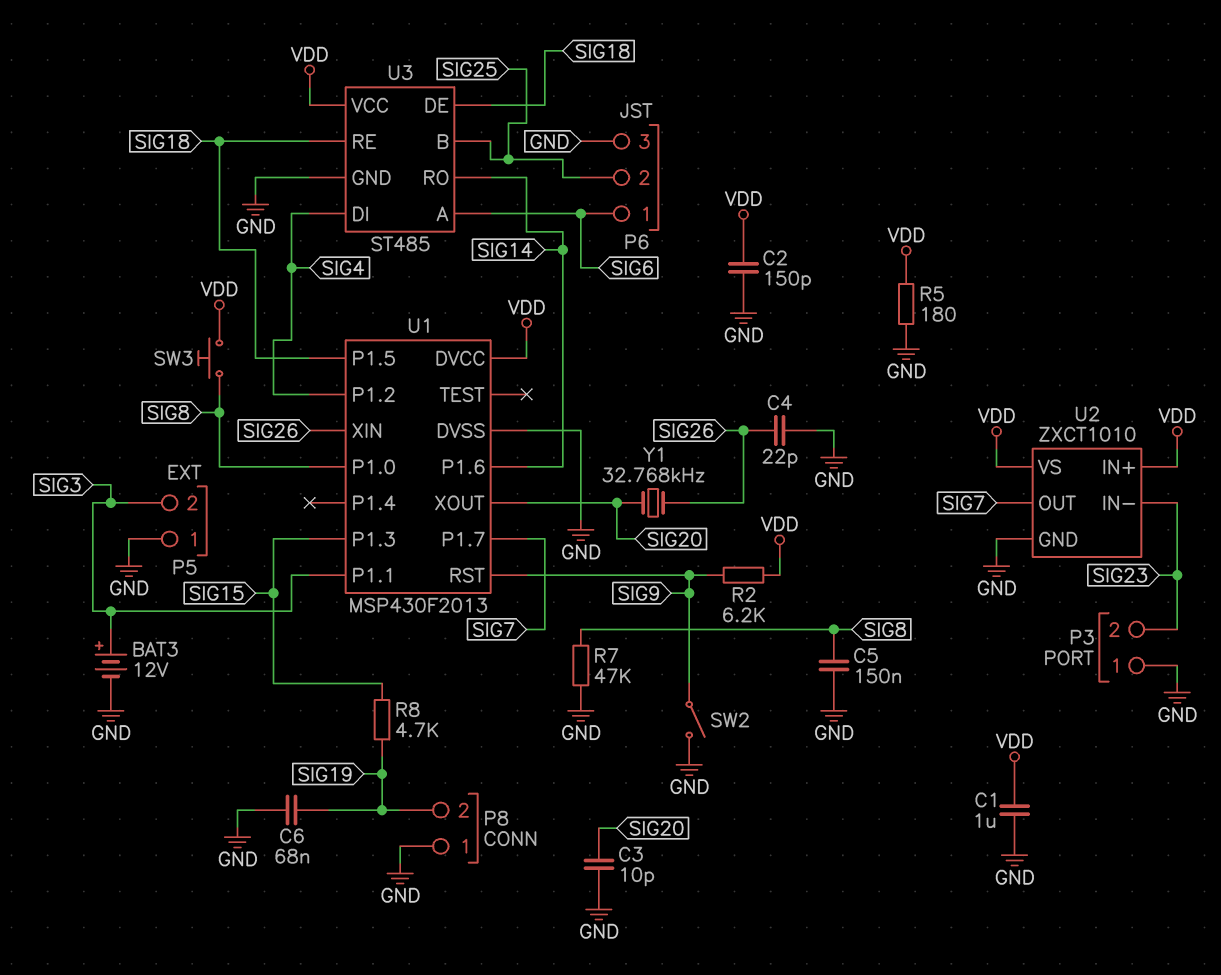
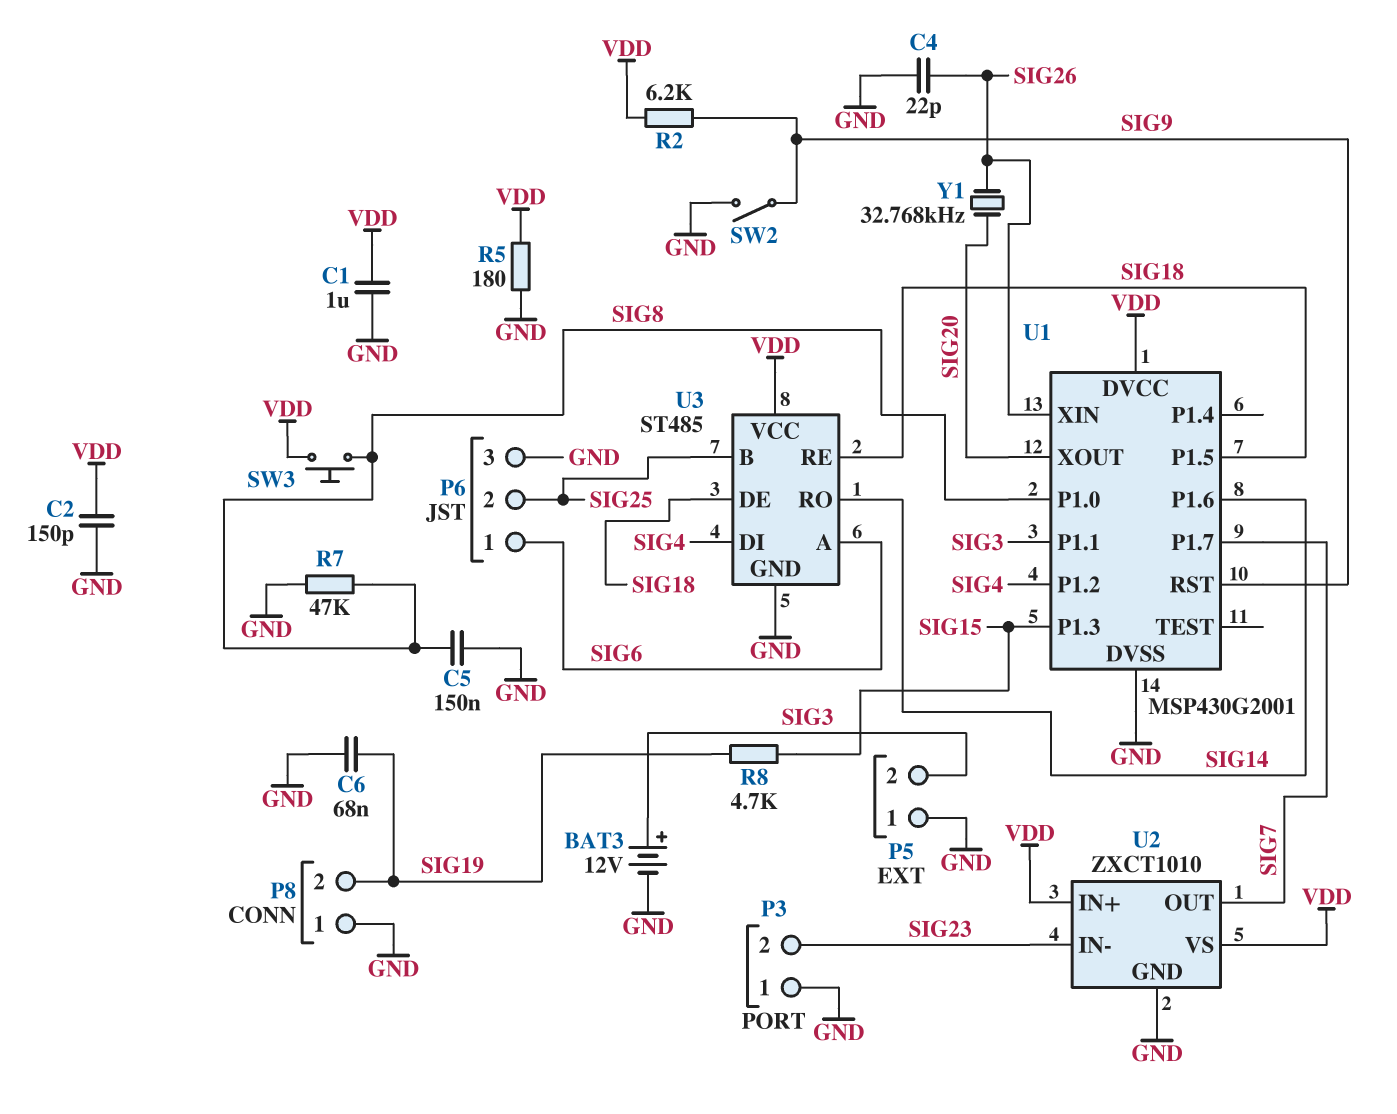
C3: 10pF (GND, SIG20) -> none
U1: MSP430F2013 -> MSP430G2001

